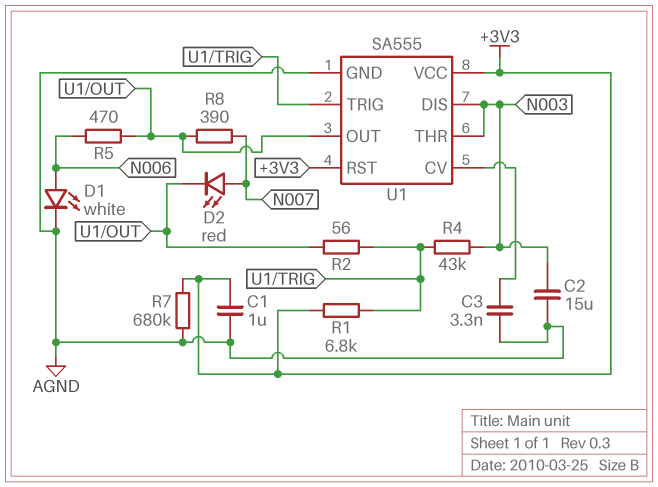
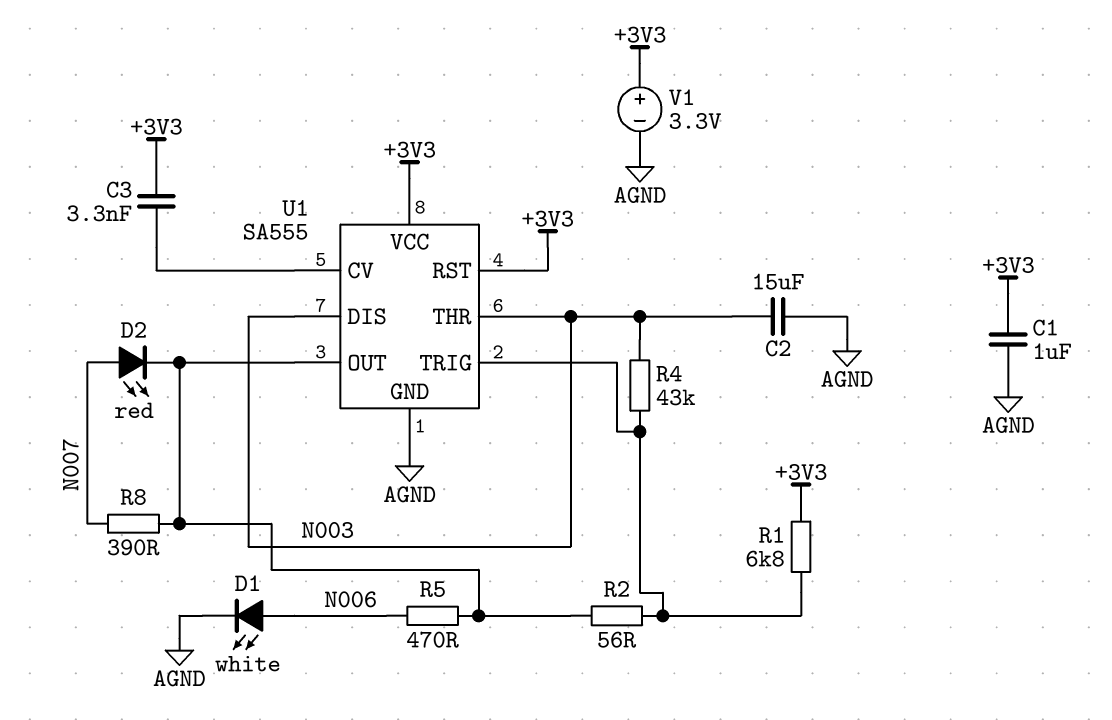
C3: 3.3nF (AGND, U1/CV) -> 3.3nF (+3V3, U1/CV)
R7: 680k (+3V3, AGND) -> none
V1: none -> 3.3V (plus +3V3, minus AGND)

